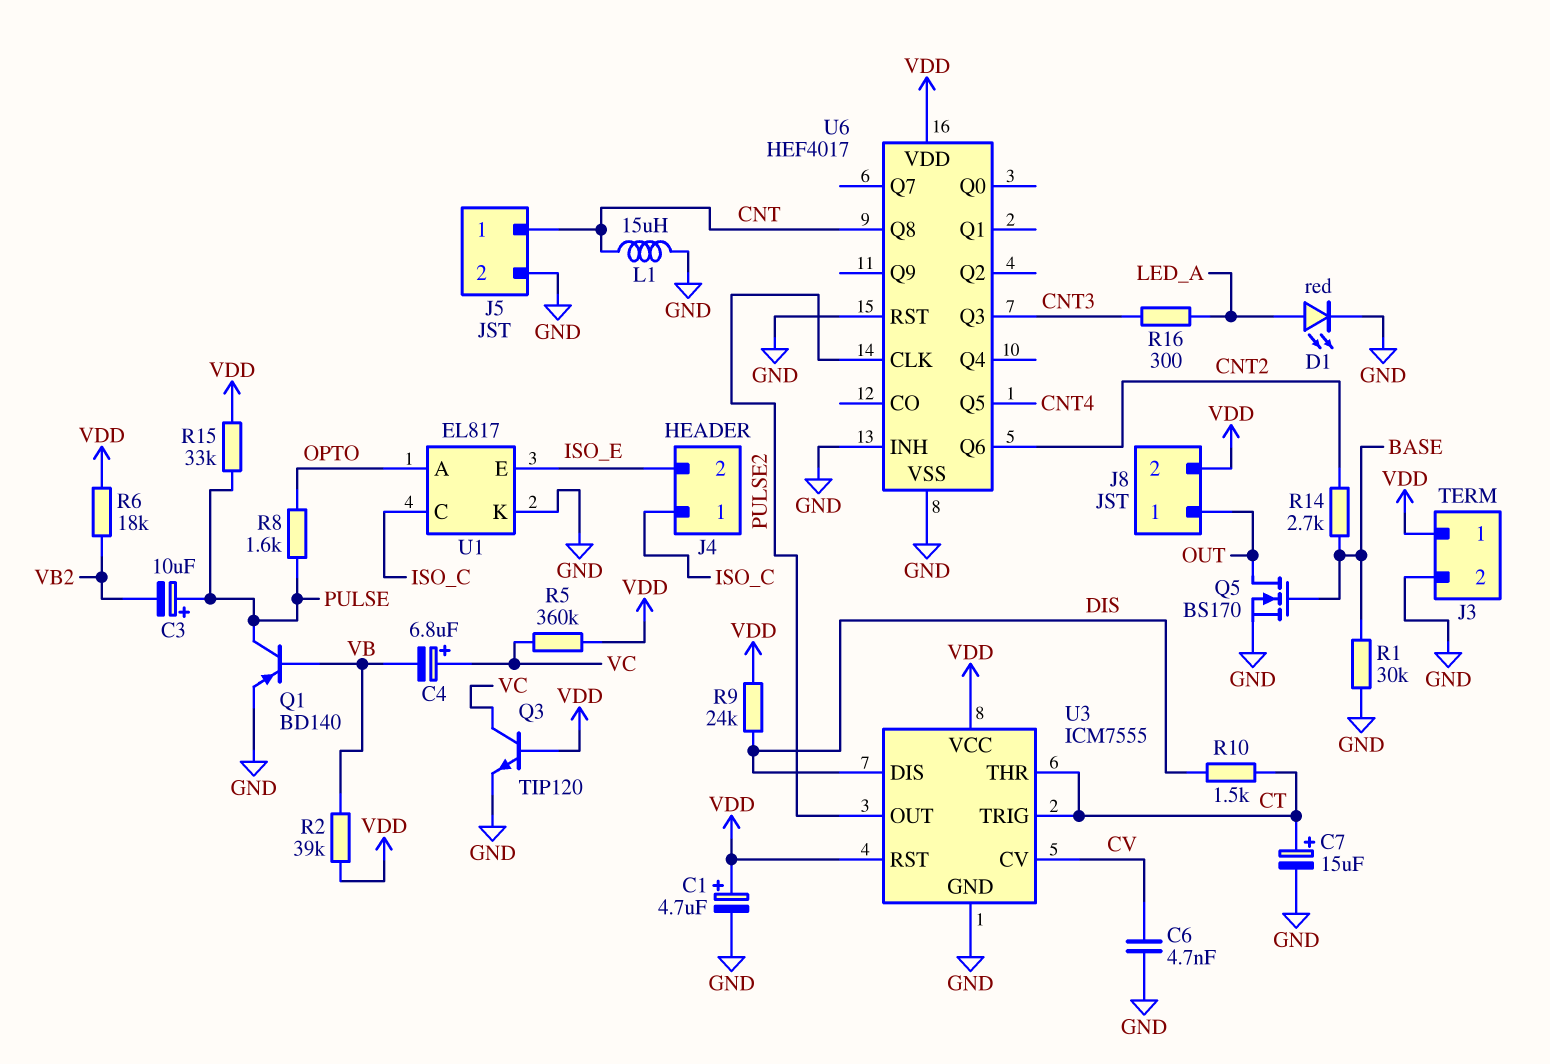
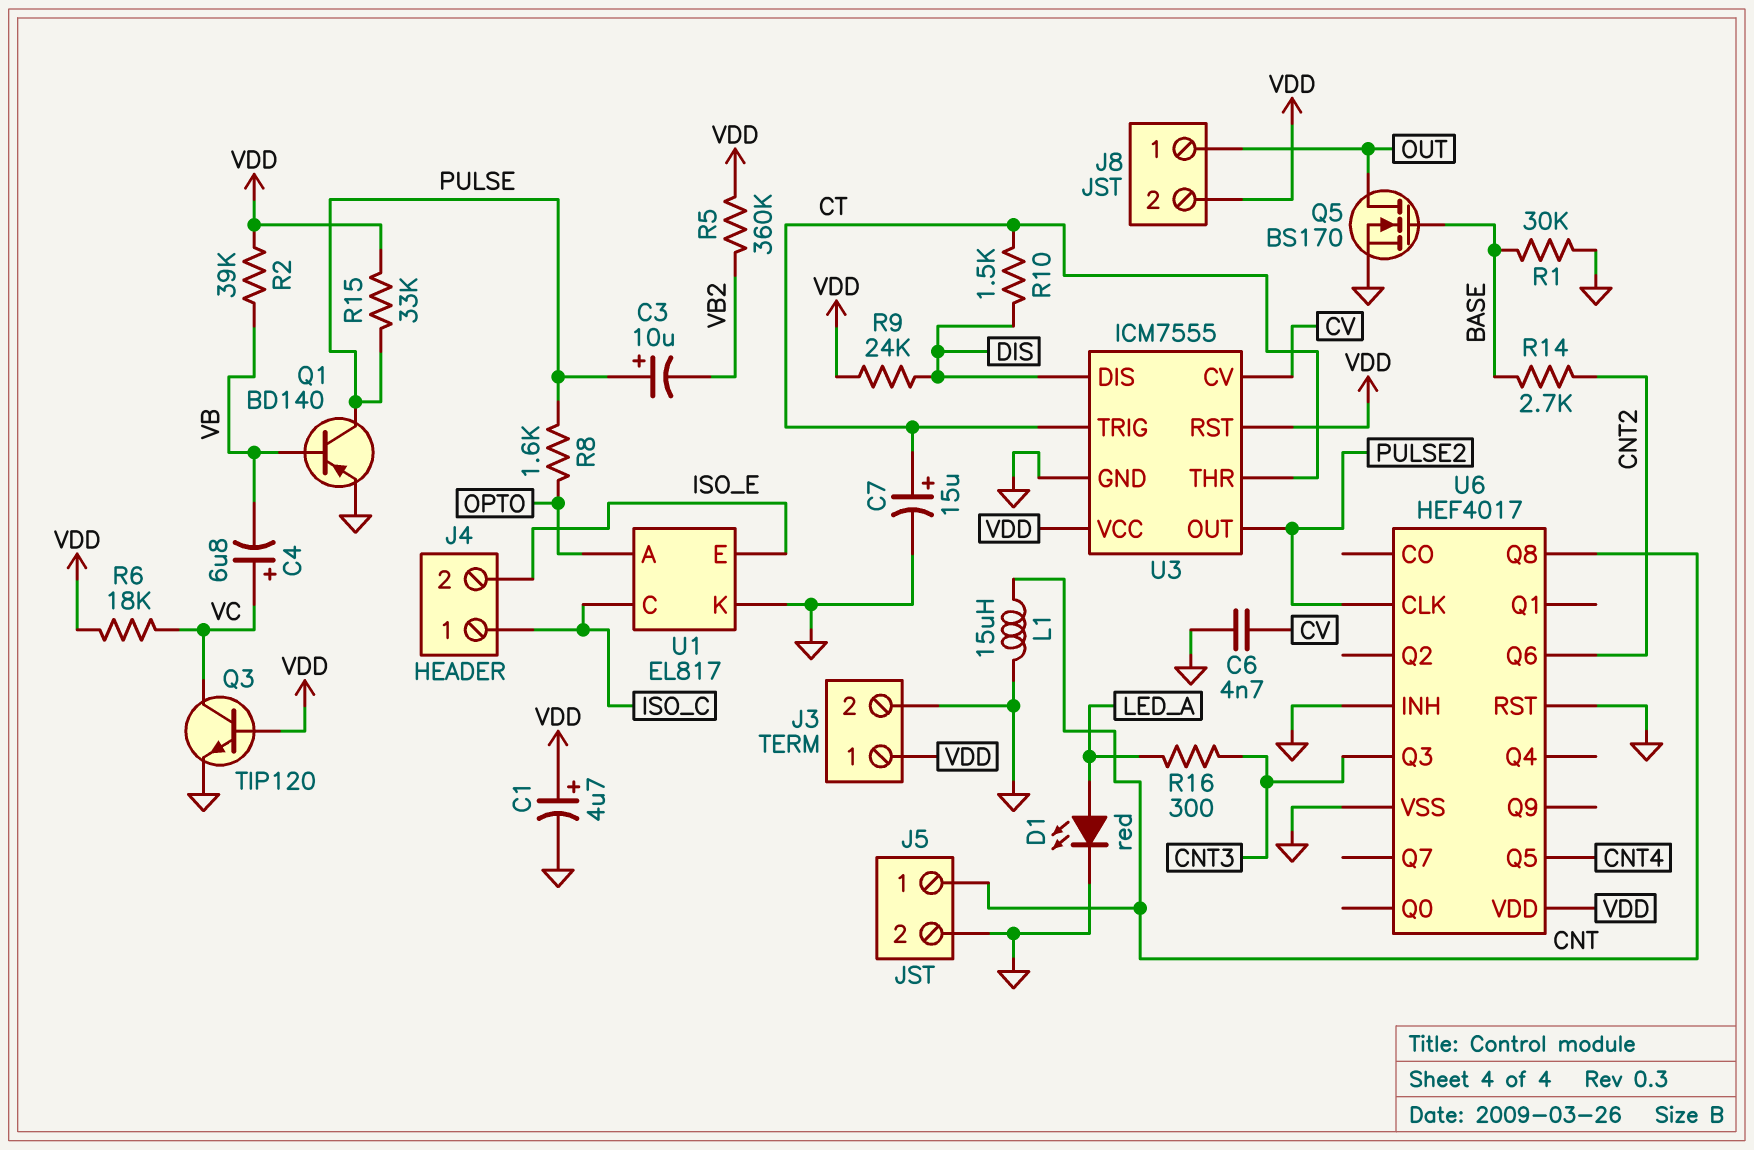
R5: 360k (VC, VDD) -> 360k (VB2, VDD)
R6: 18k (VB2, VDD) -> 18k (VC, VDD)

